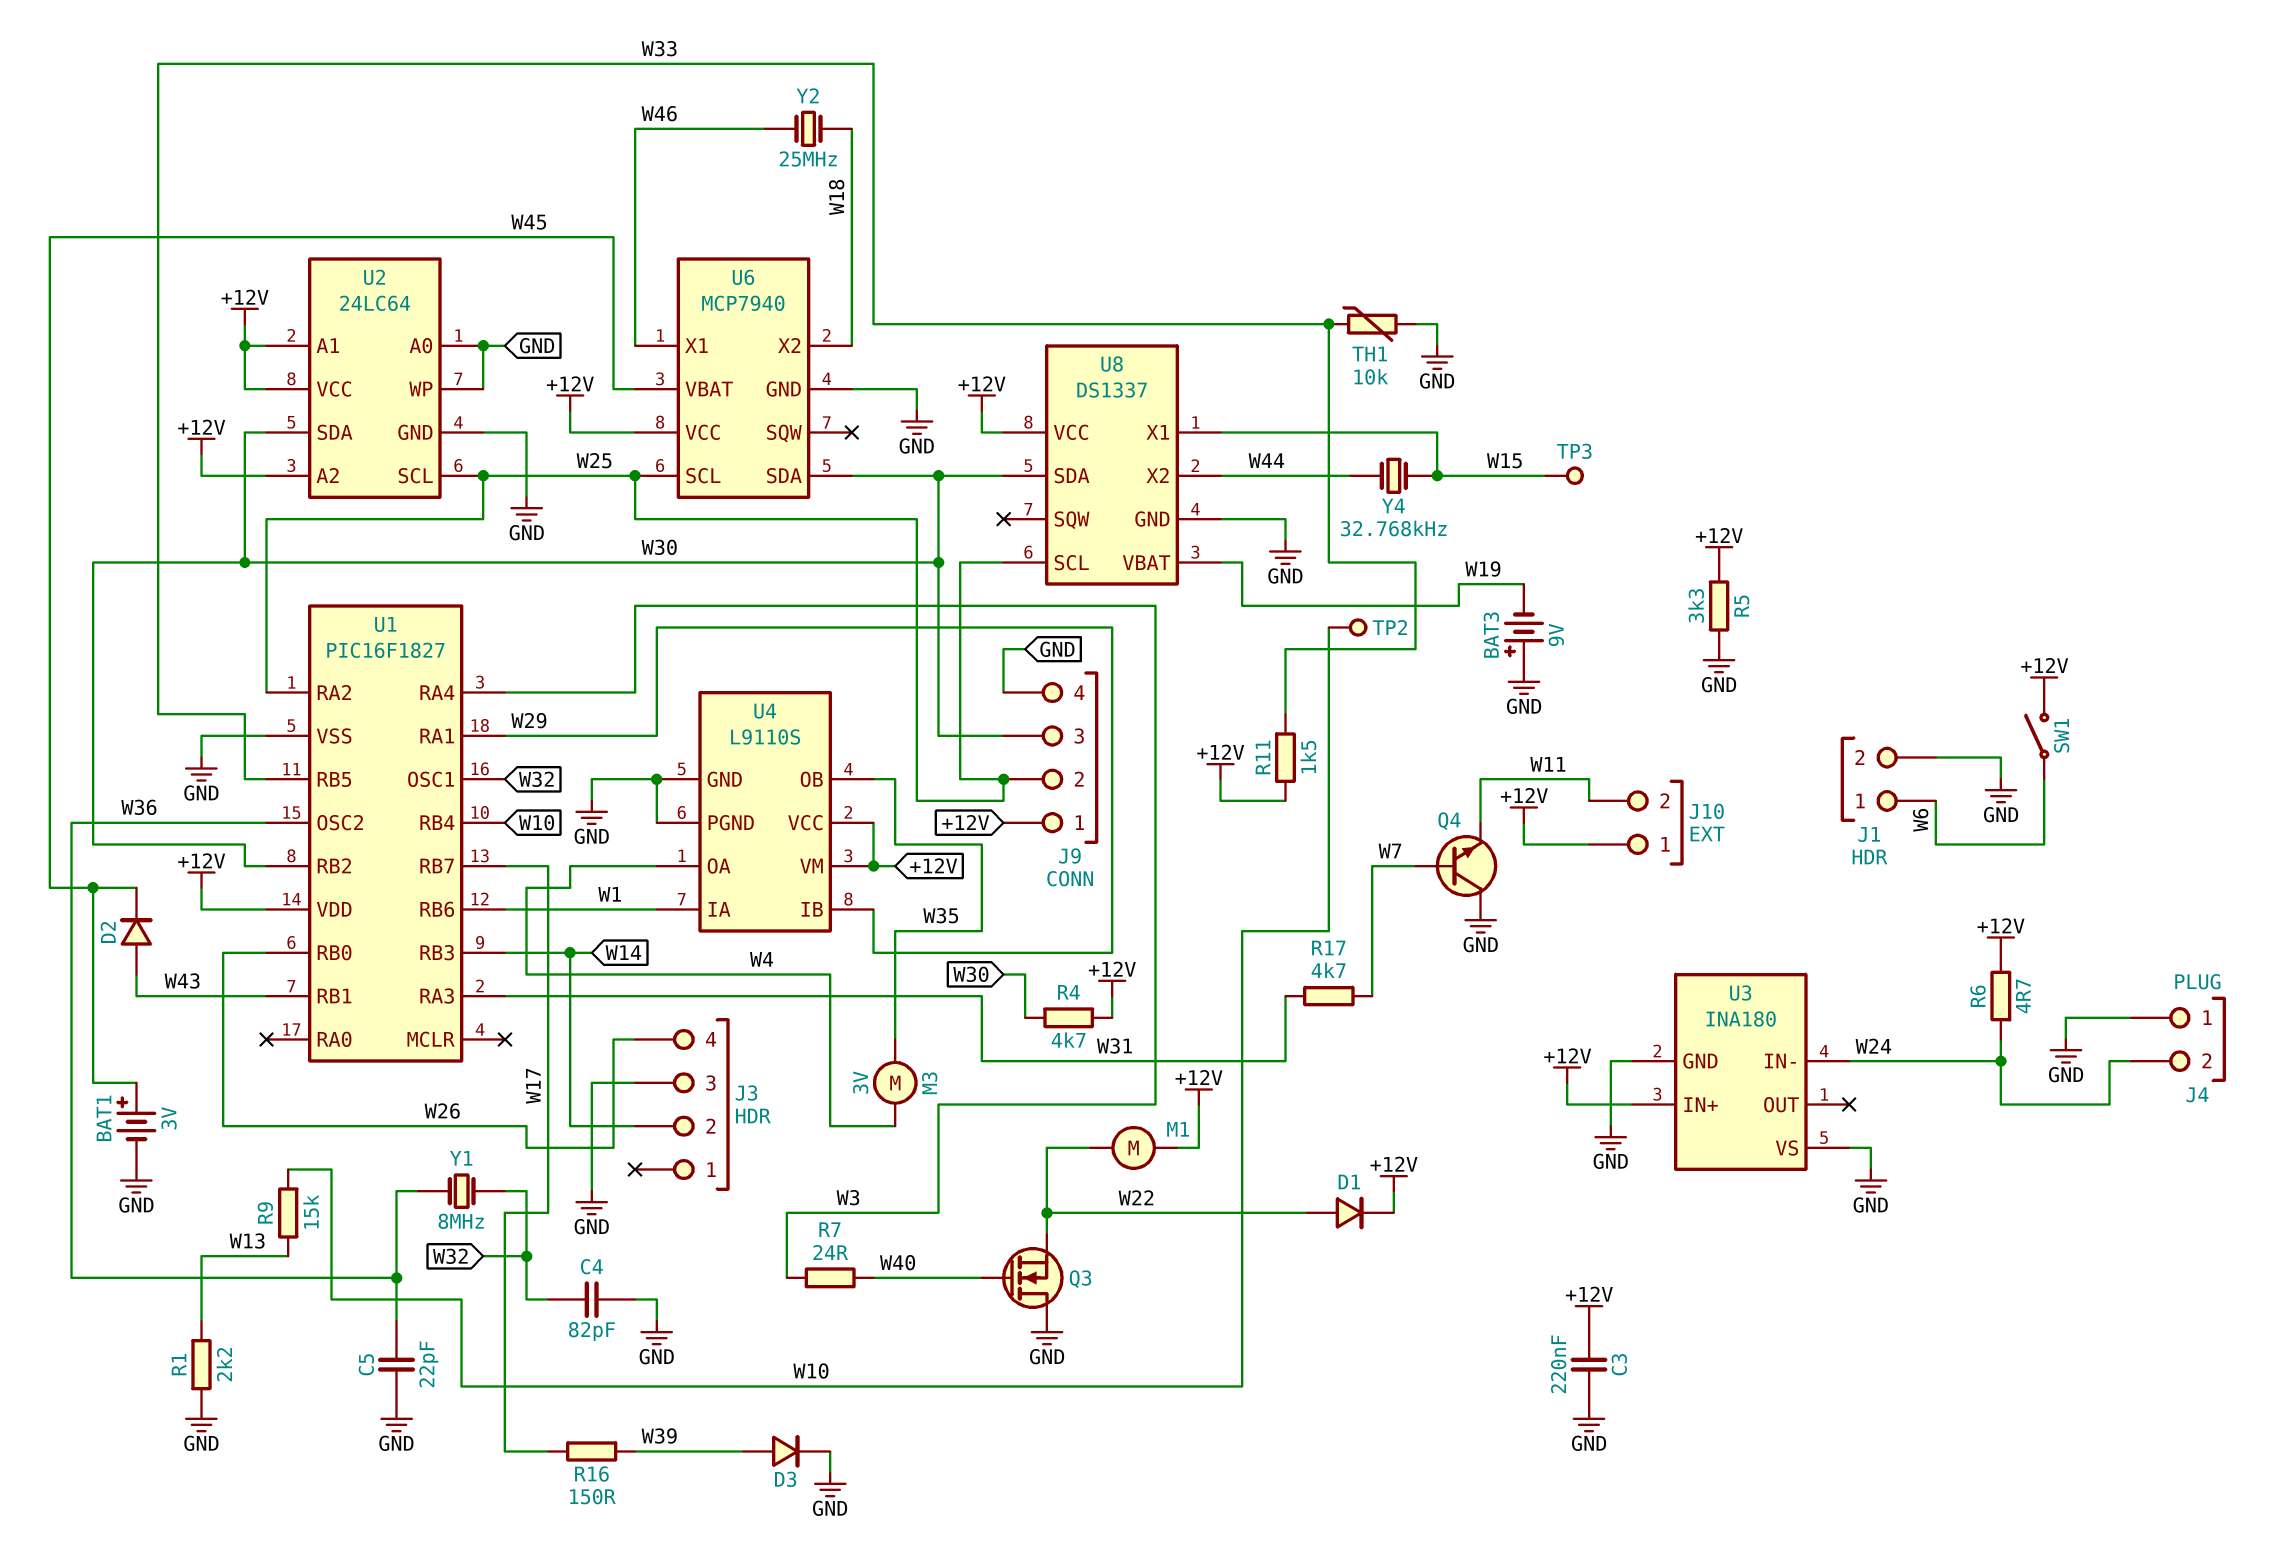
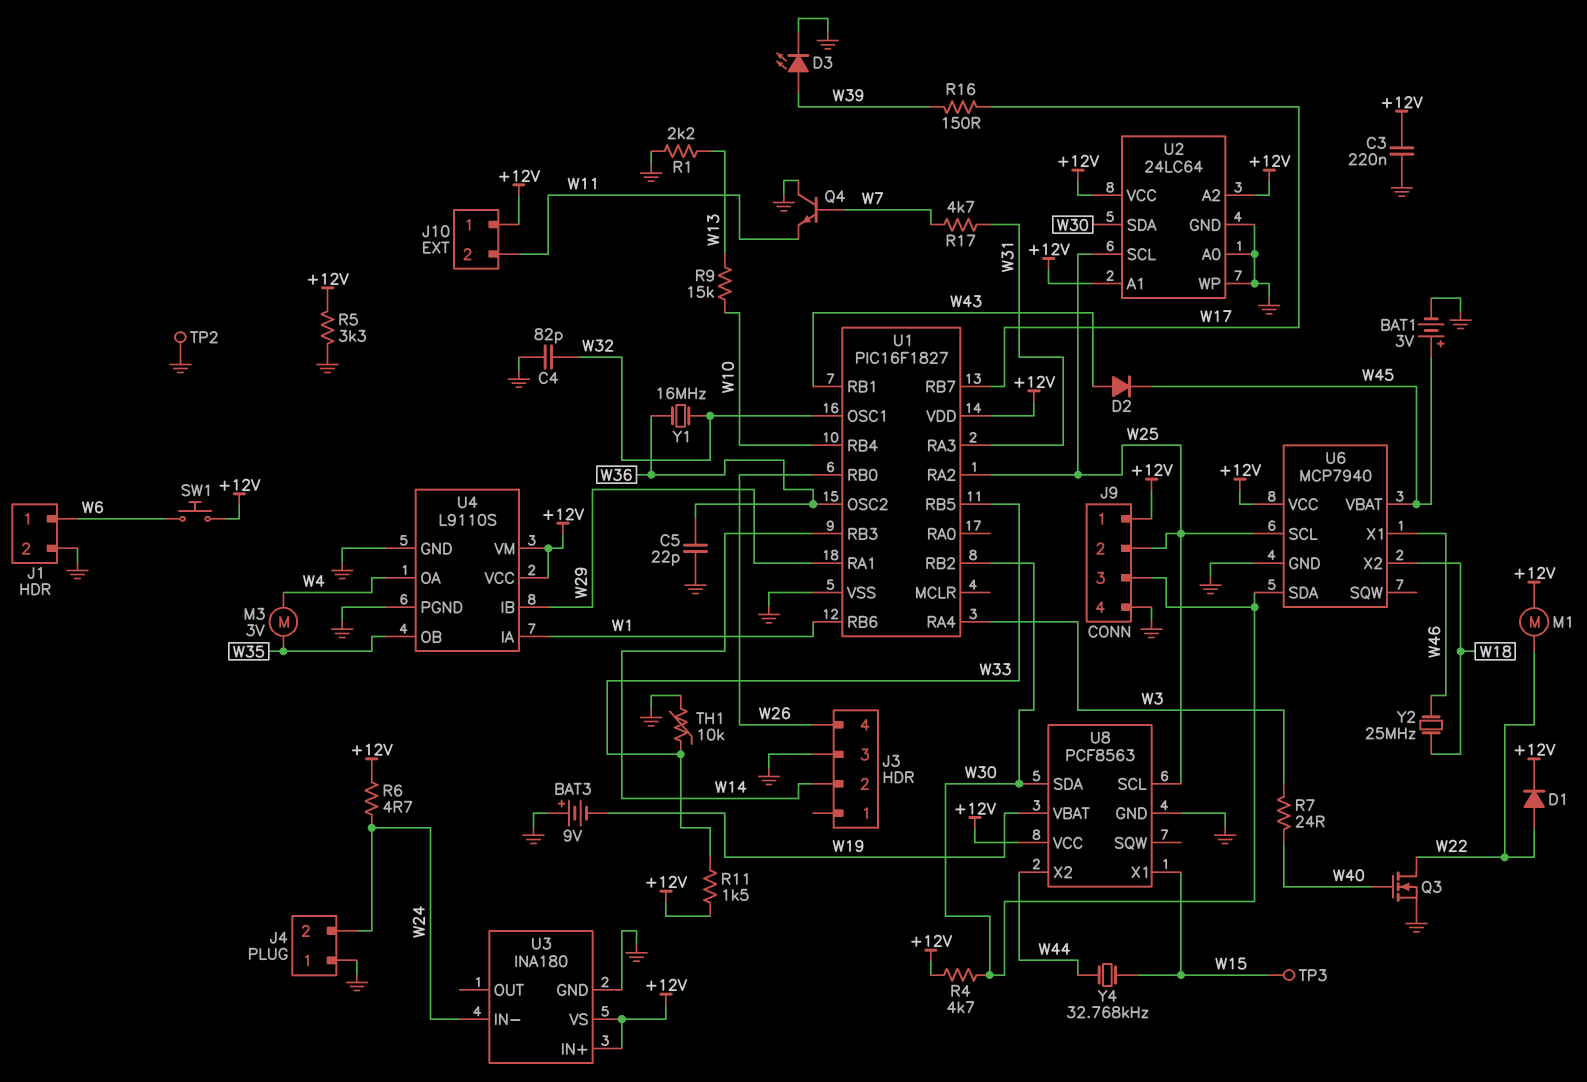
D3: diode (A W39, K GND) -> LED (A W39, K GND)
Q3: NMOS (G W40, D GND, S W22) -> NMOS (G W40, D W22, S GND)
SW1: switch (+12V, W6) -> button (+12V, W6)
TP2: test point (W10) -> test point (GND)
U3 pin VS: GND -> +12V
U8: DS1337 -> PCF8563
Y1: 8MHz (W32, W36) -> 16MHz (W32, W36)

